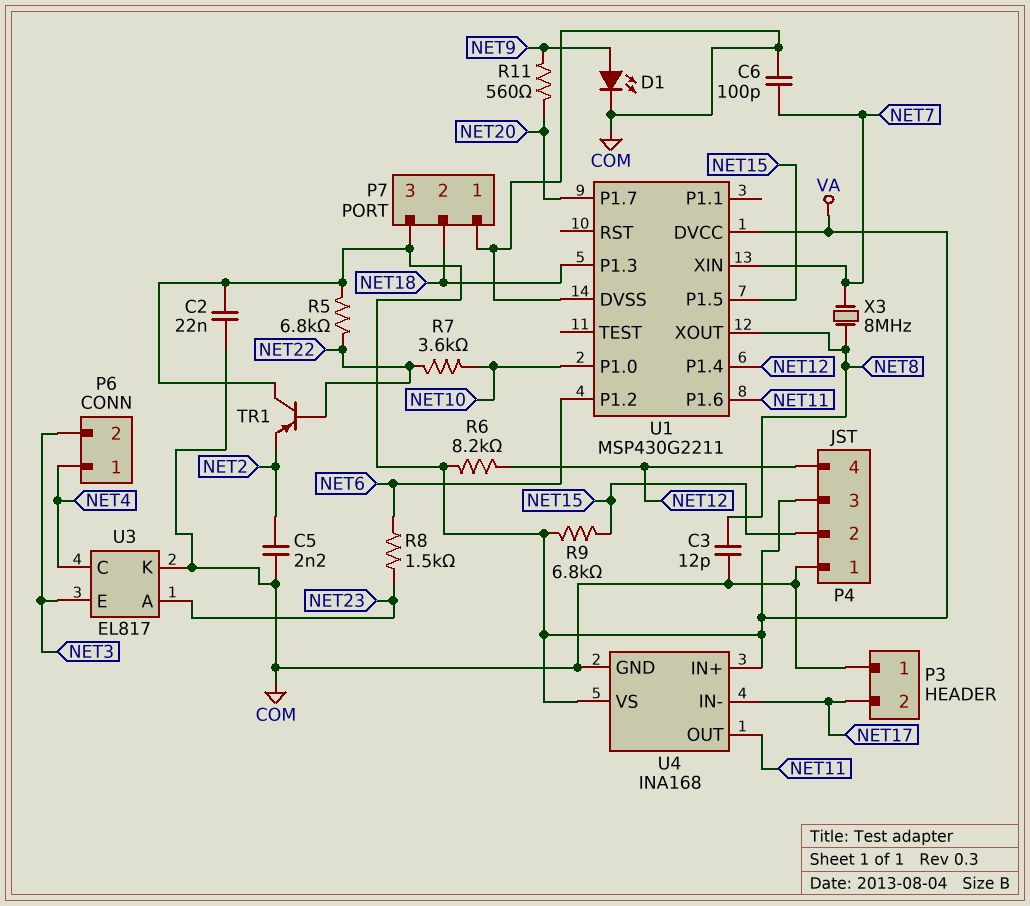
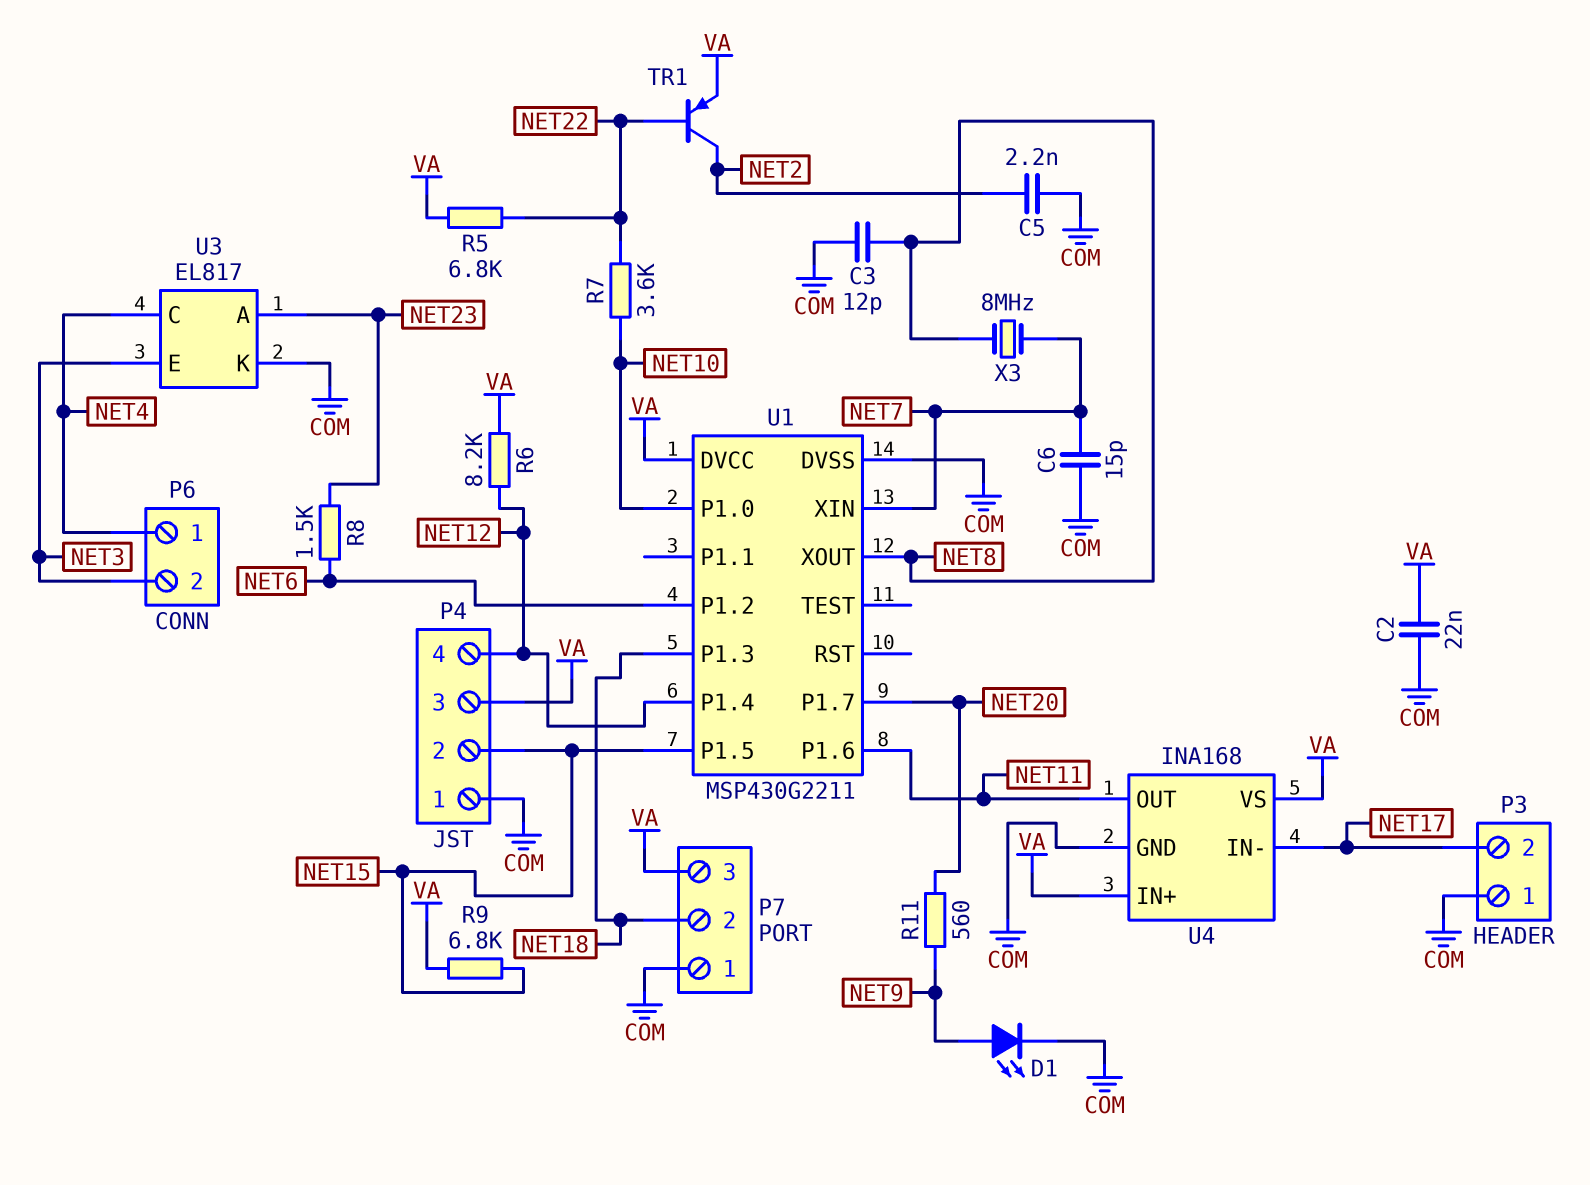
C6: 100pF (COM, NET7) -> 15pF (COM, NET7)
TR1: PNP (B NET22, C VA, E NET2) -> PNP (B NET22, C NET2, E VA)

